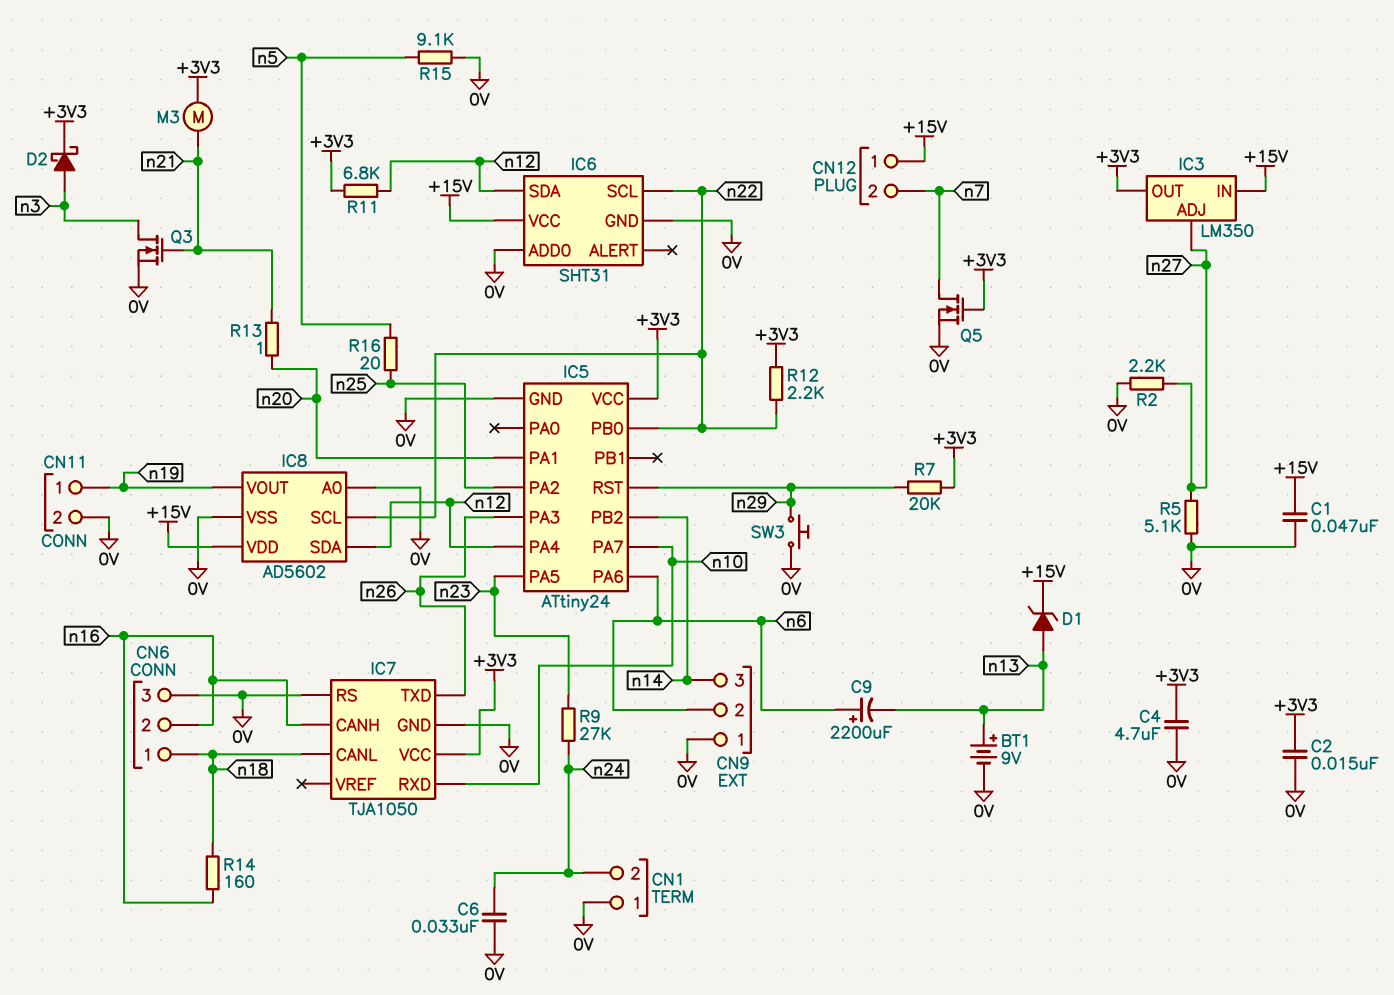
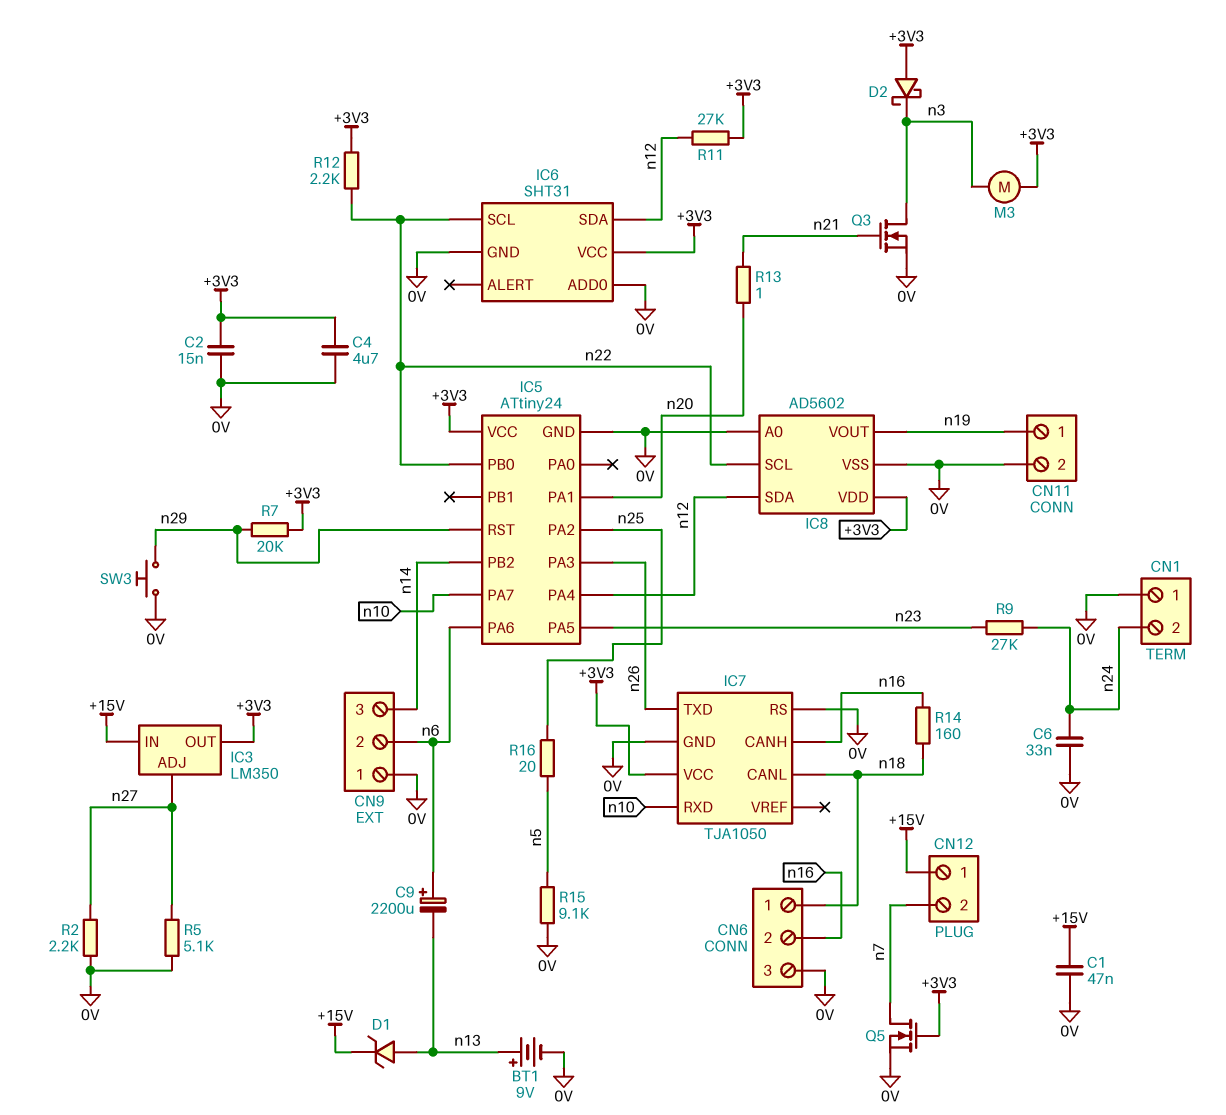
D2: schottky (A n3, K +3V3) -> schottky (A +3V3, K n3)
IC6 pin VCC: +15V -> +3V3
IC8 pin VDD: +15V -> +3V3
M3: motor (+3V3, n21) -> motor (+3V3, n3)
R11: 6.8k (+3V3, n12) -> 27k (+3V3, n12)

